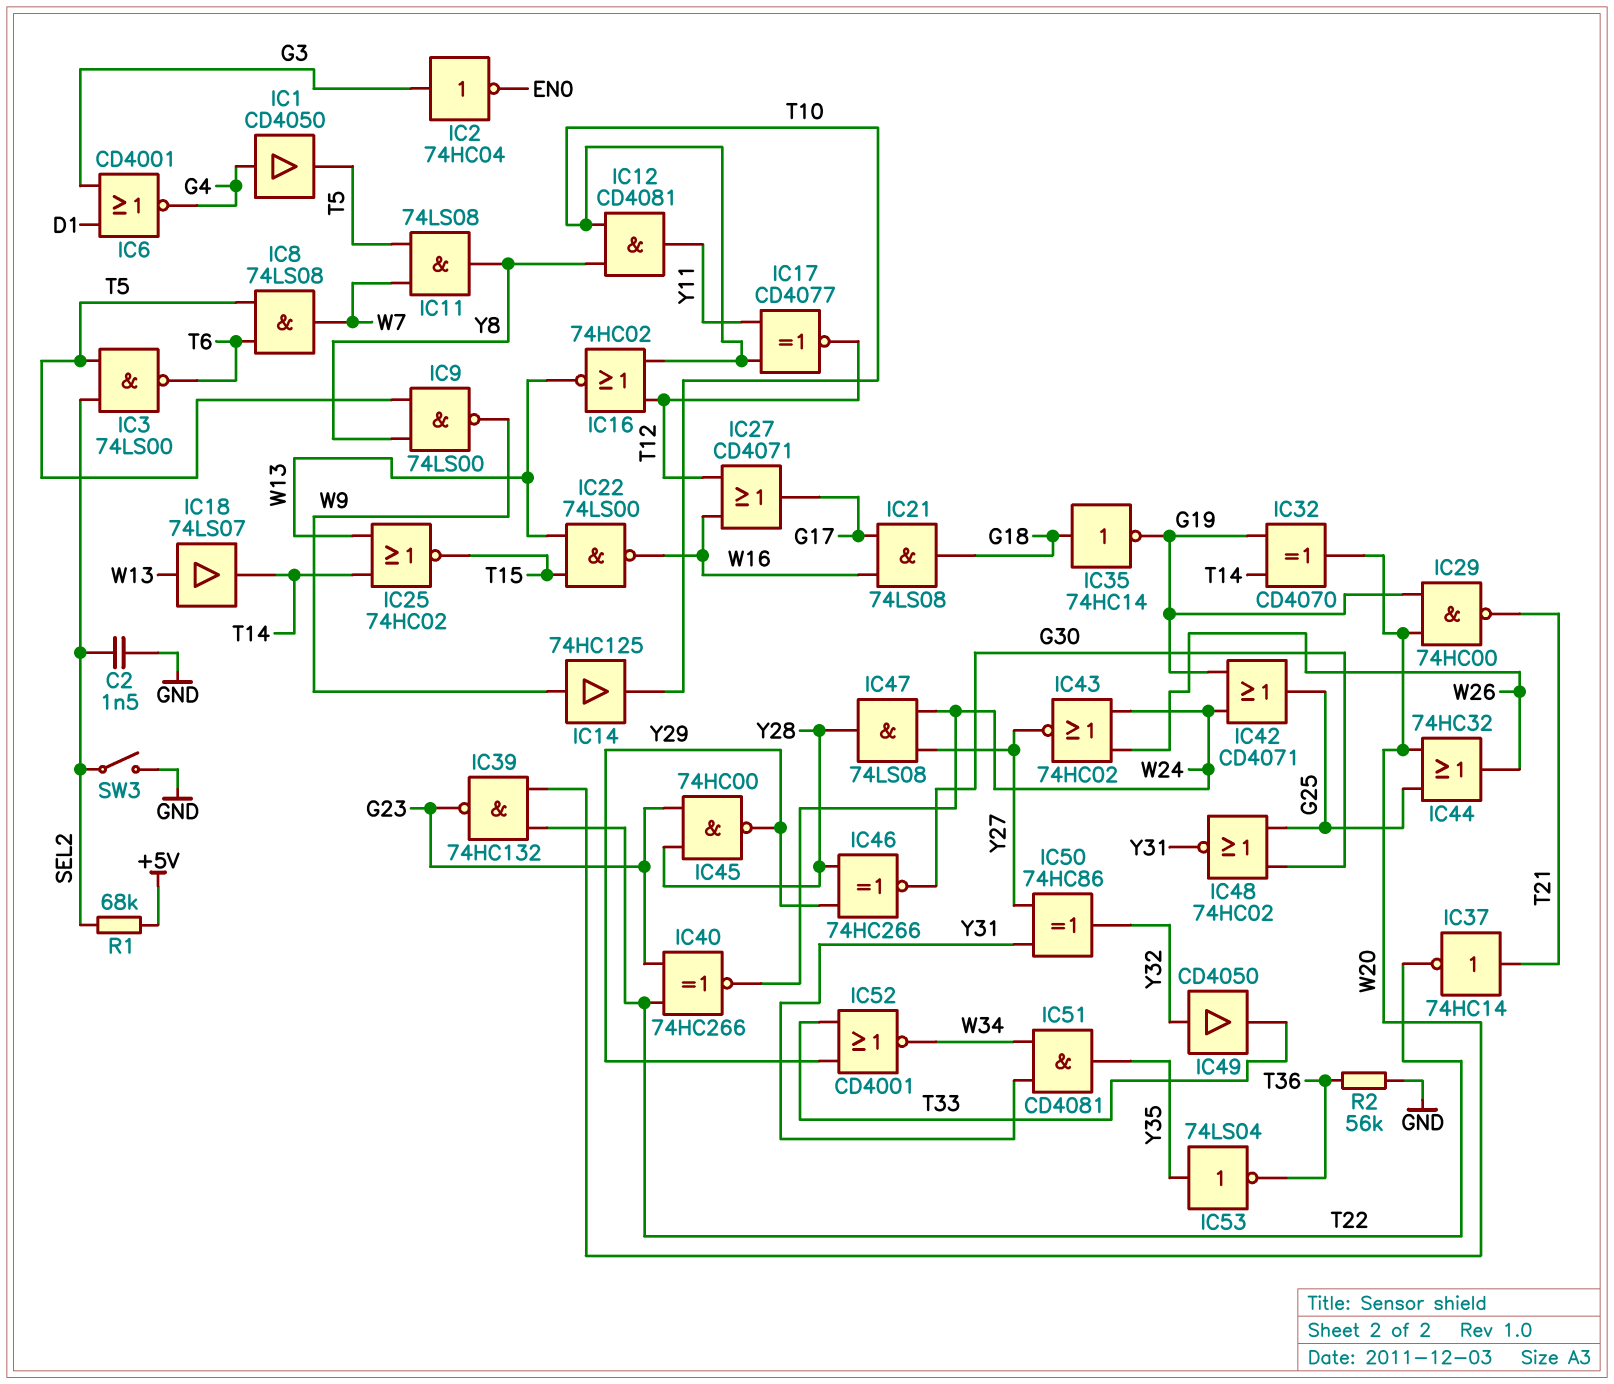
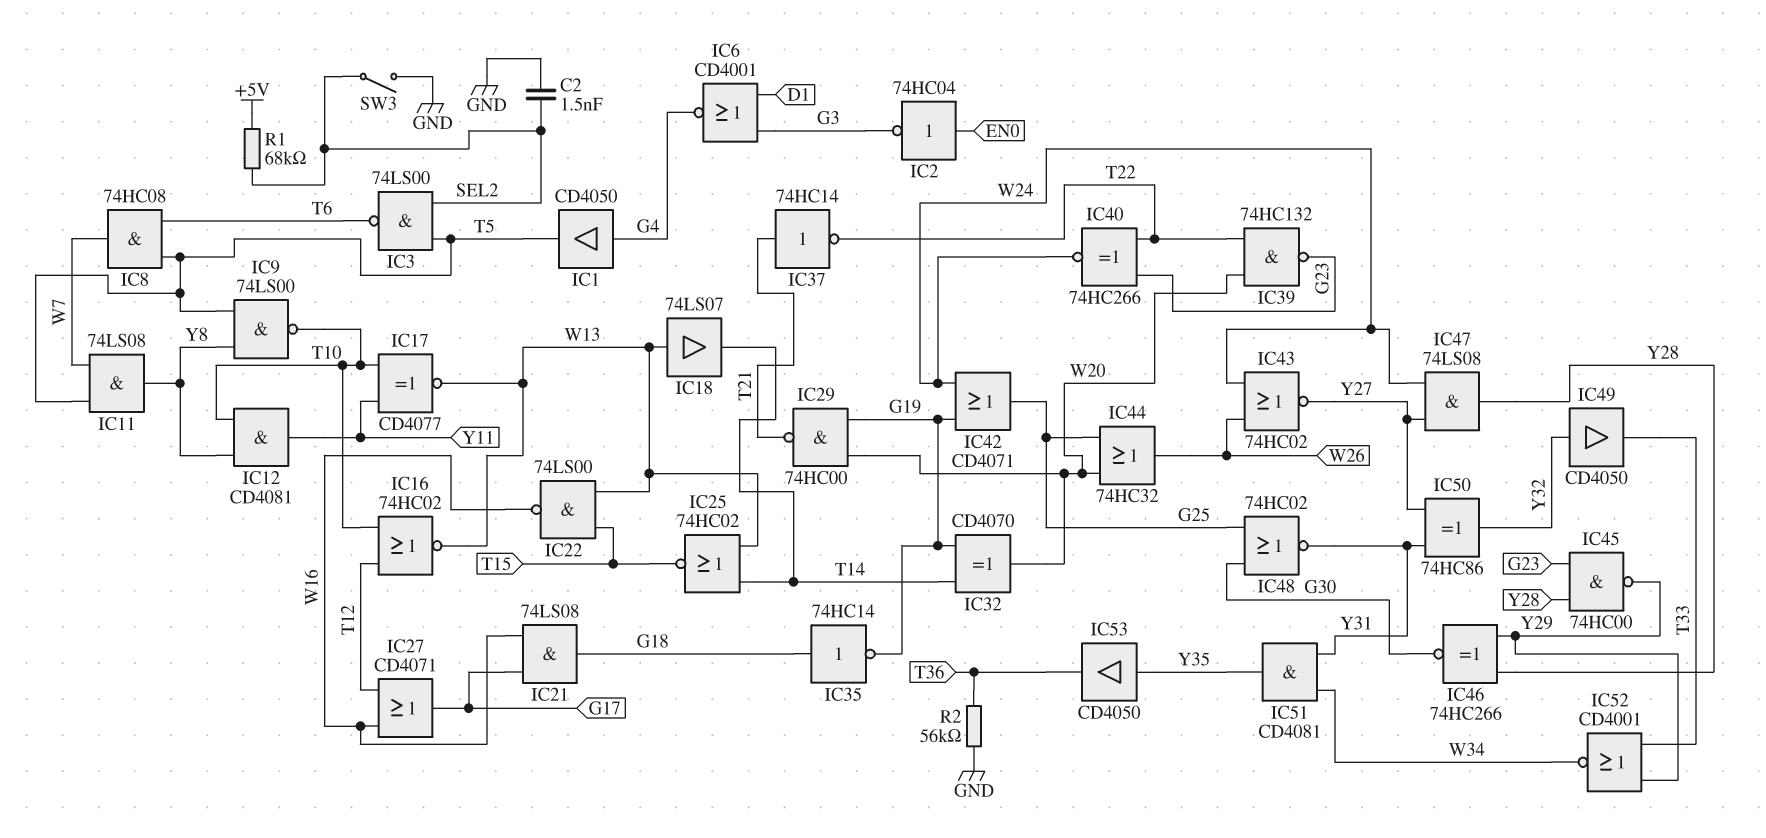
IC2: NOT 74HC04 (in G3, out EN0) -> NOT 74HC04 (in EN0, out G3)
IC8: AND 74LS08 (in T5, in T6, out W7) -> AND 74HC08 (in T5, in T6, out W7)
IC9: NAND 74LS00 (in T5, in Y8, out W9) -> NAND 74LS00 (in T5, in Y8, out T10)
IC14: buffer 74HC125 (in W9, out T10) -> none
IC17: XNOR CD4077 (in T10, in Y11, out T12) -> XNOR CD4077 (in T10, in Y11, out W13)
IC53: NOT 74LS04 (in Y35, out T36) -> buffer CD4050 (in Y35, out T36)

